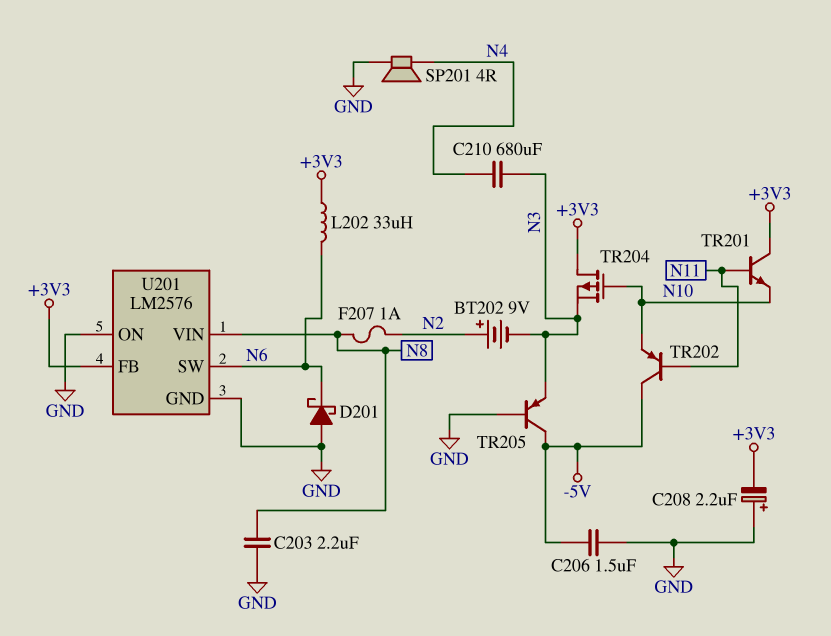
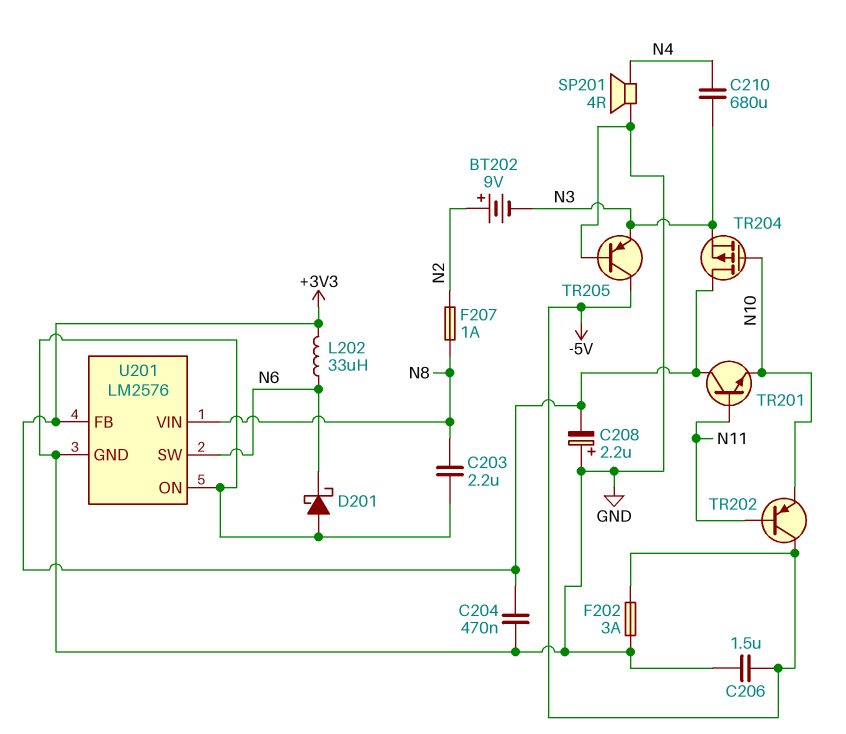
C204: none -> 470nF (+3V3, GND)
F202: none -> 3A (-5V, GND)

